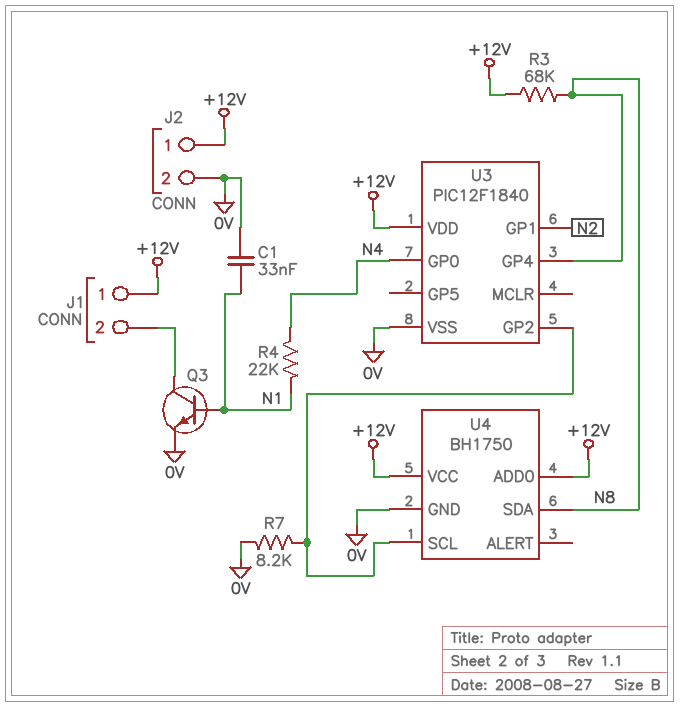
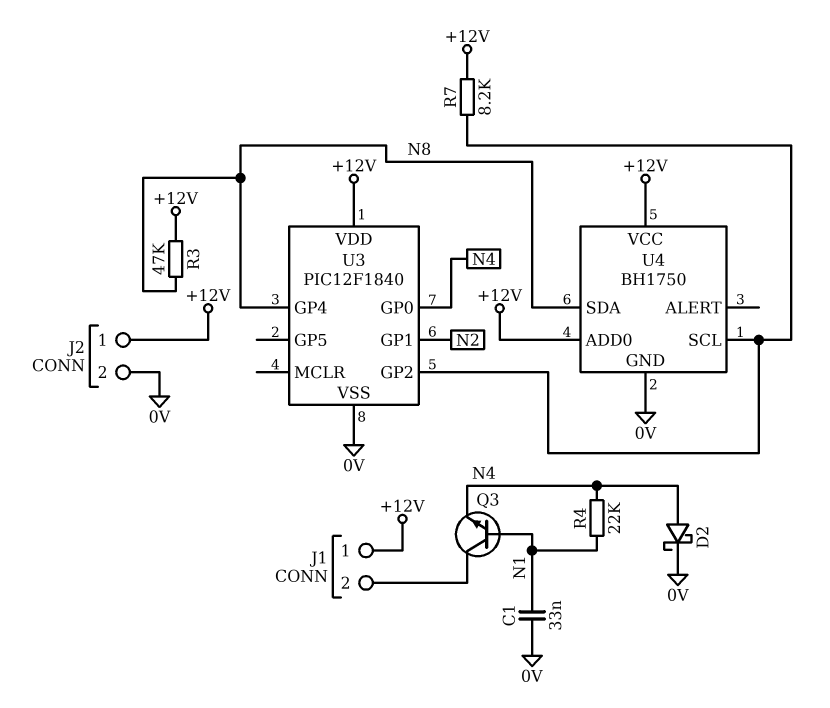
D2: none -> schottky (A N4, K 0V)
Q3: NPN (B N1, C J1/2, E 0V) -> NPN (B N1, C J1/2, E N4)
R3: 68k (+12V, N8) -> 47k (+12V, N8)
R7: 8.2k (0V, U3/GP2) -> 8.2k (+12V, U3/GP2)

